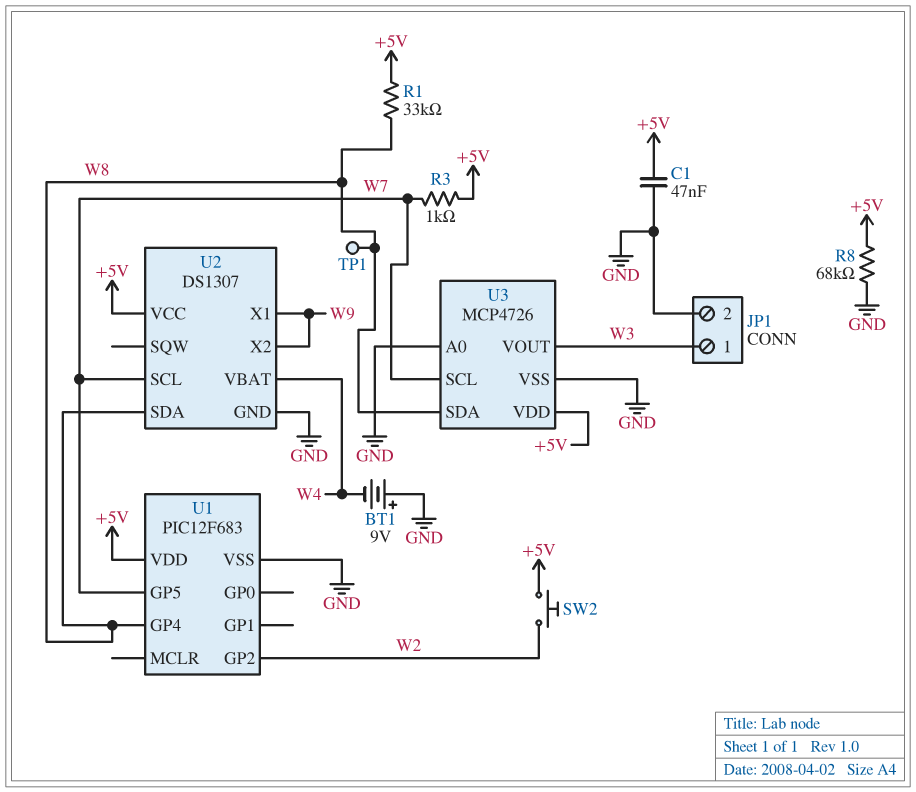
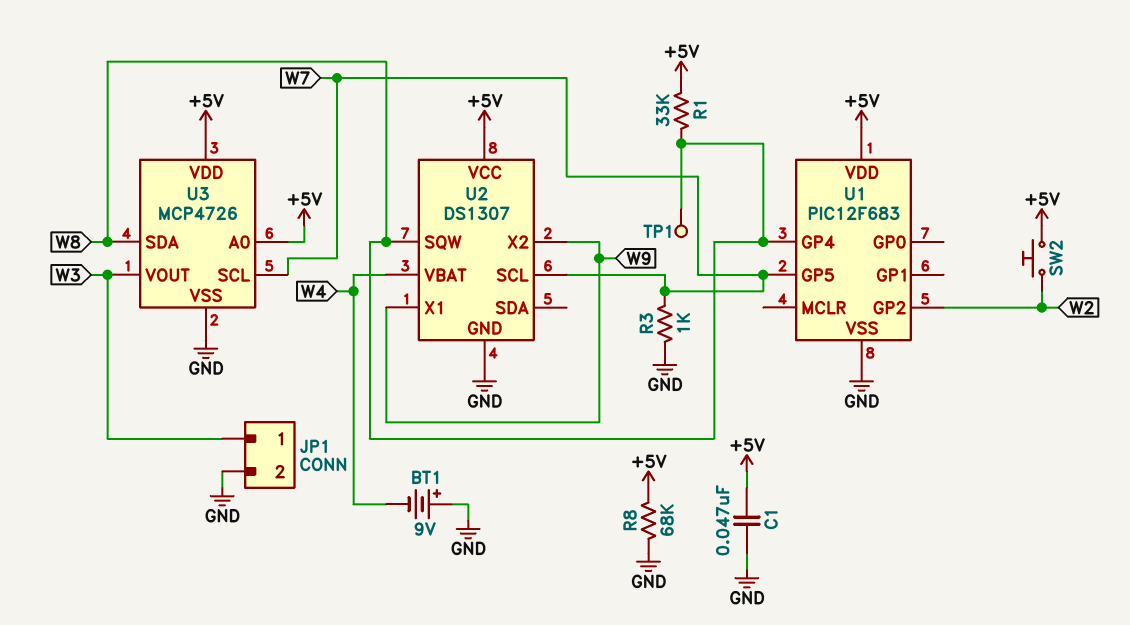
R3: 1k (+5V, W7) -> 1k (GND, W7)
U2 pin SDA: W8 -> none
U2 pin SQW: none -> W8
U3 pin A0: GND -> +5V

